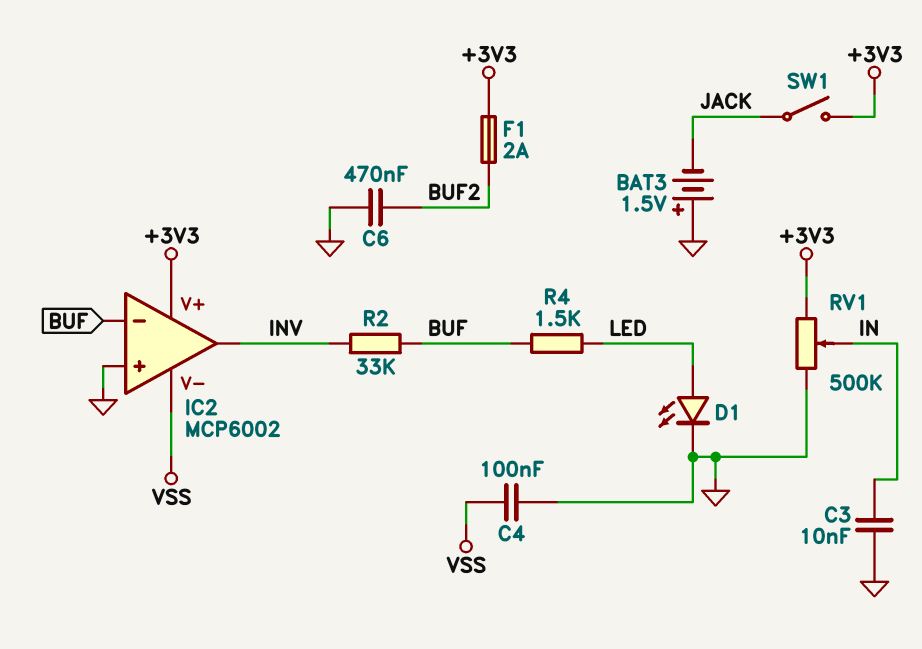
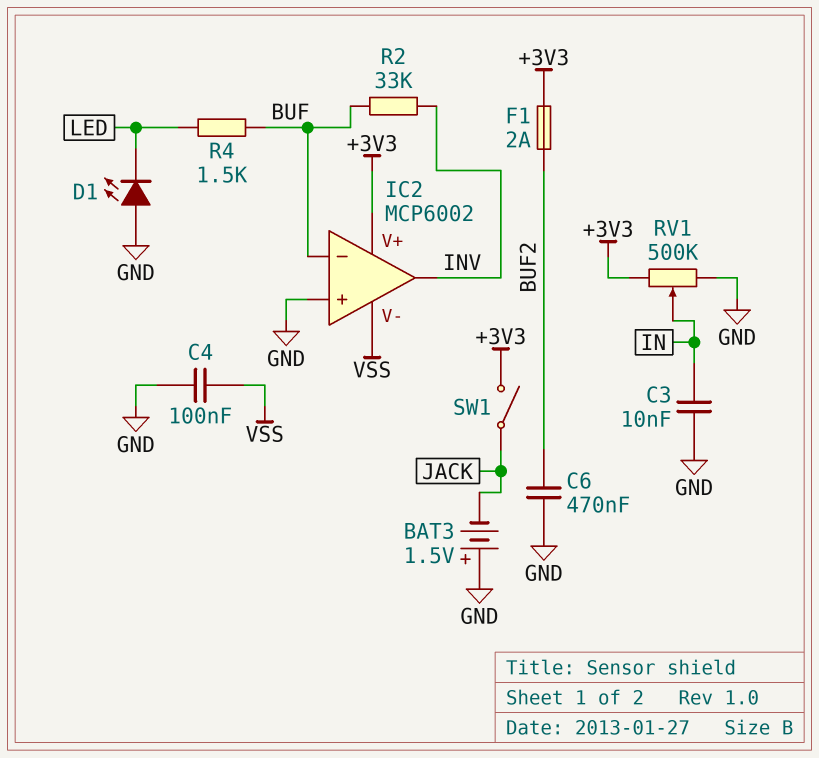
D1: LED (A LED, K GND) -> LED (A GND, K LED)

